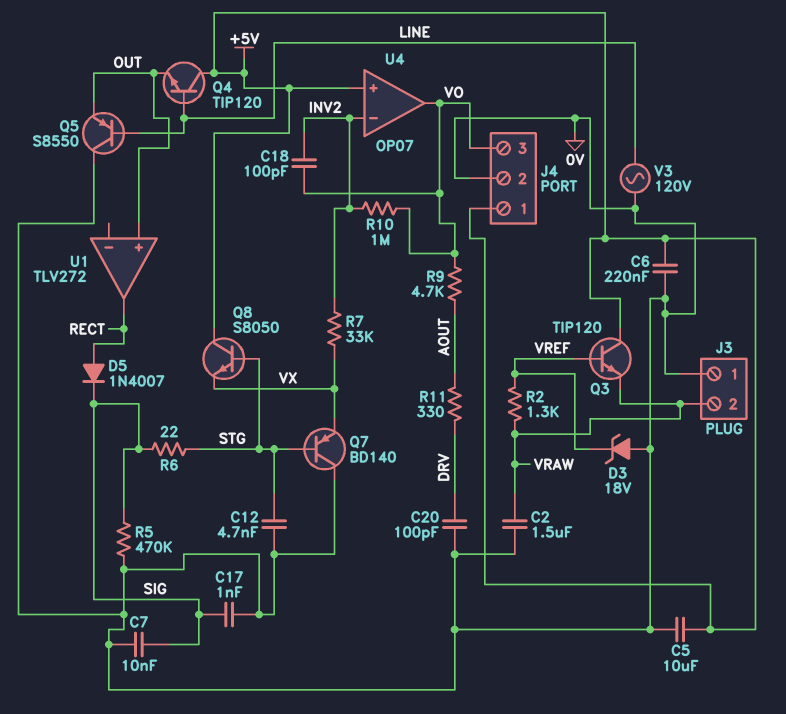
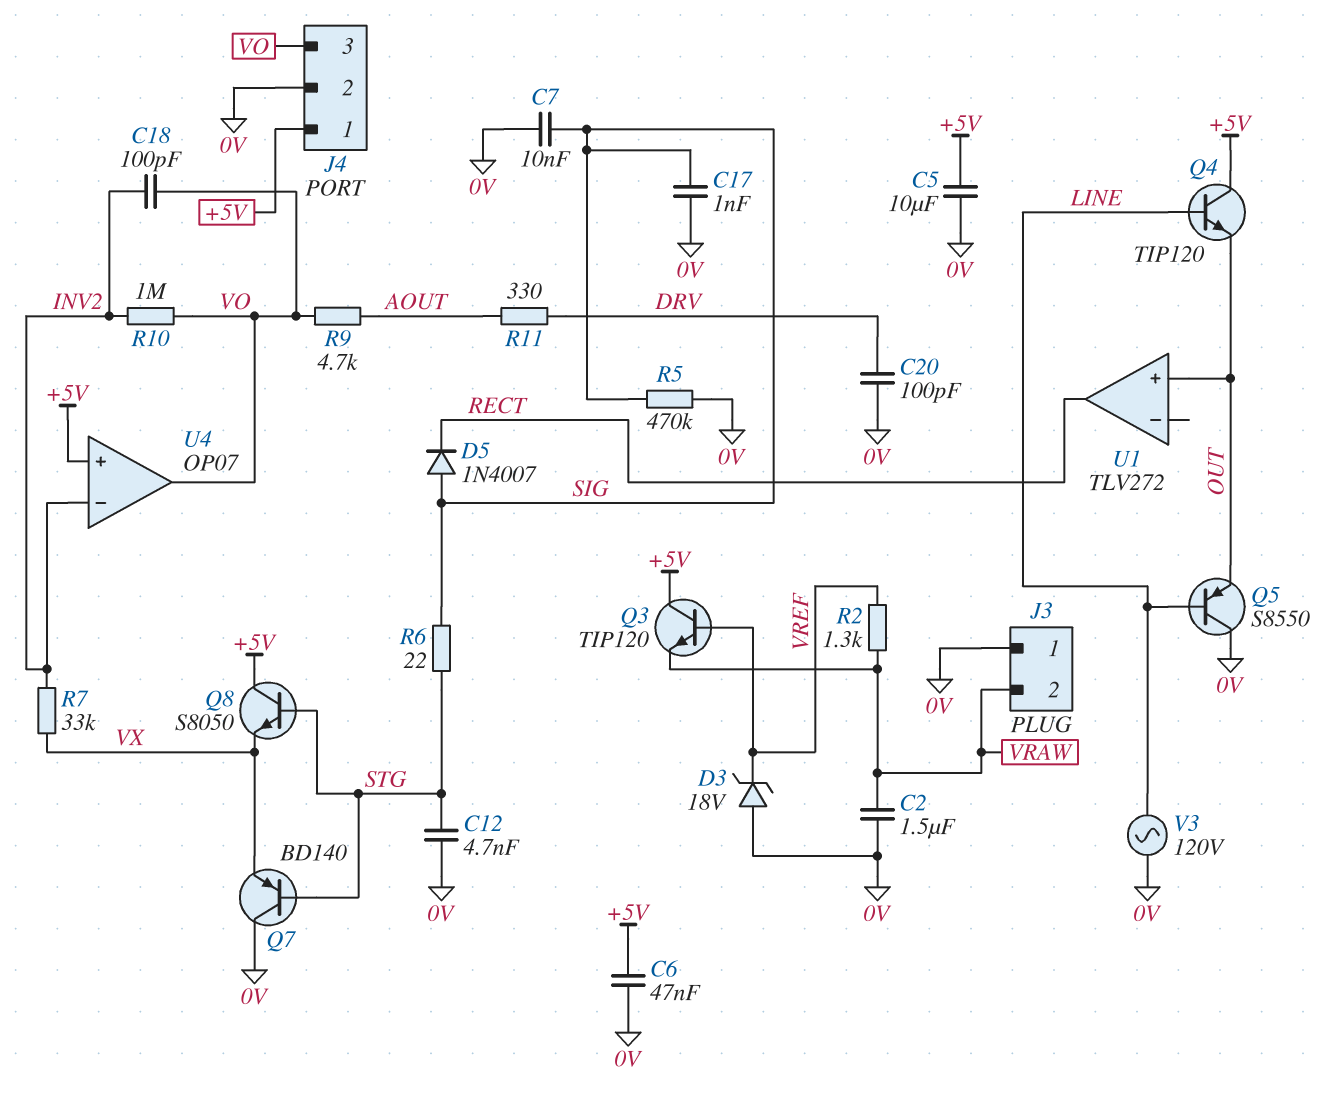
C6: 220nF (+5V, 0V) -> 47nF (+5V, 0V)
D5: diode 1N4007 (A RECT, K SIG) -> diode 1N4007 (A SIG, K RECT)

